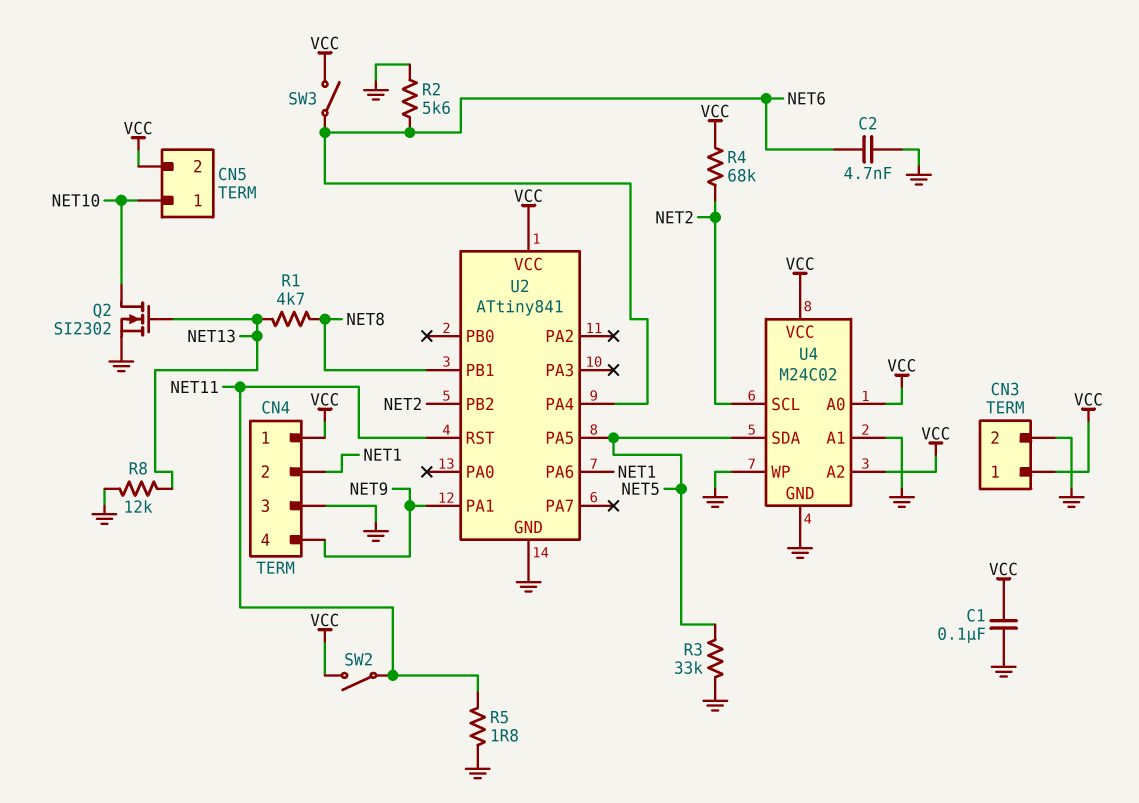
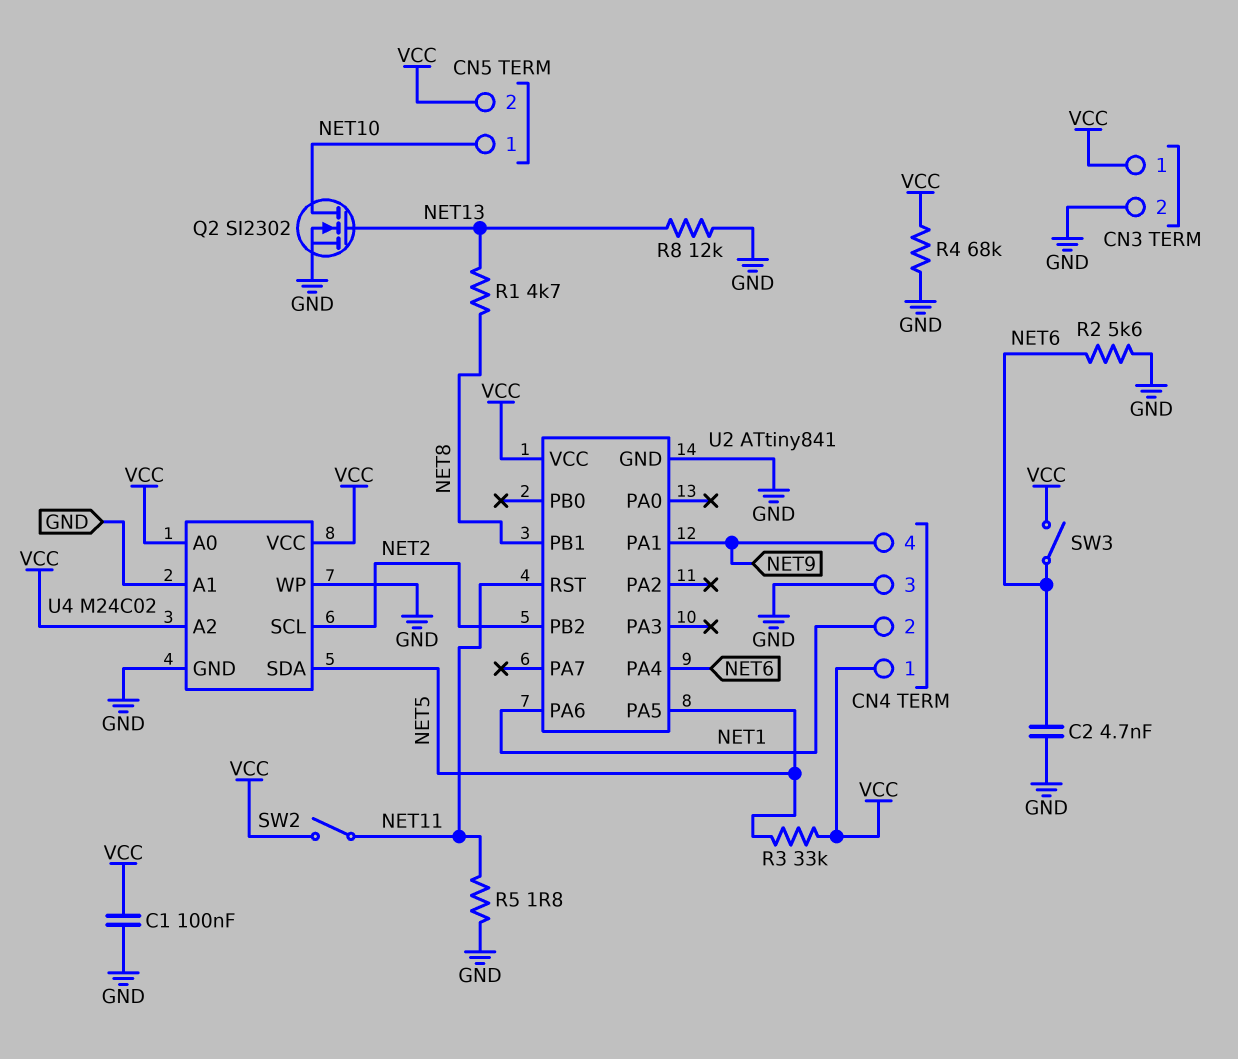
R3: 33k (GND, NET5) -> 33k (NET5, VCC)
R4: 68k (NET2, VCC) -> 68k (GND, VCC)

